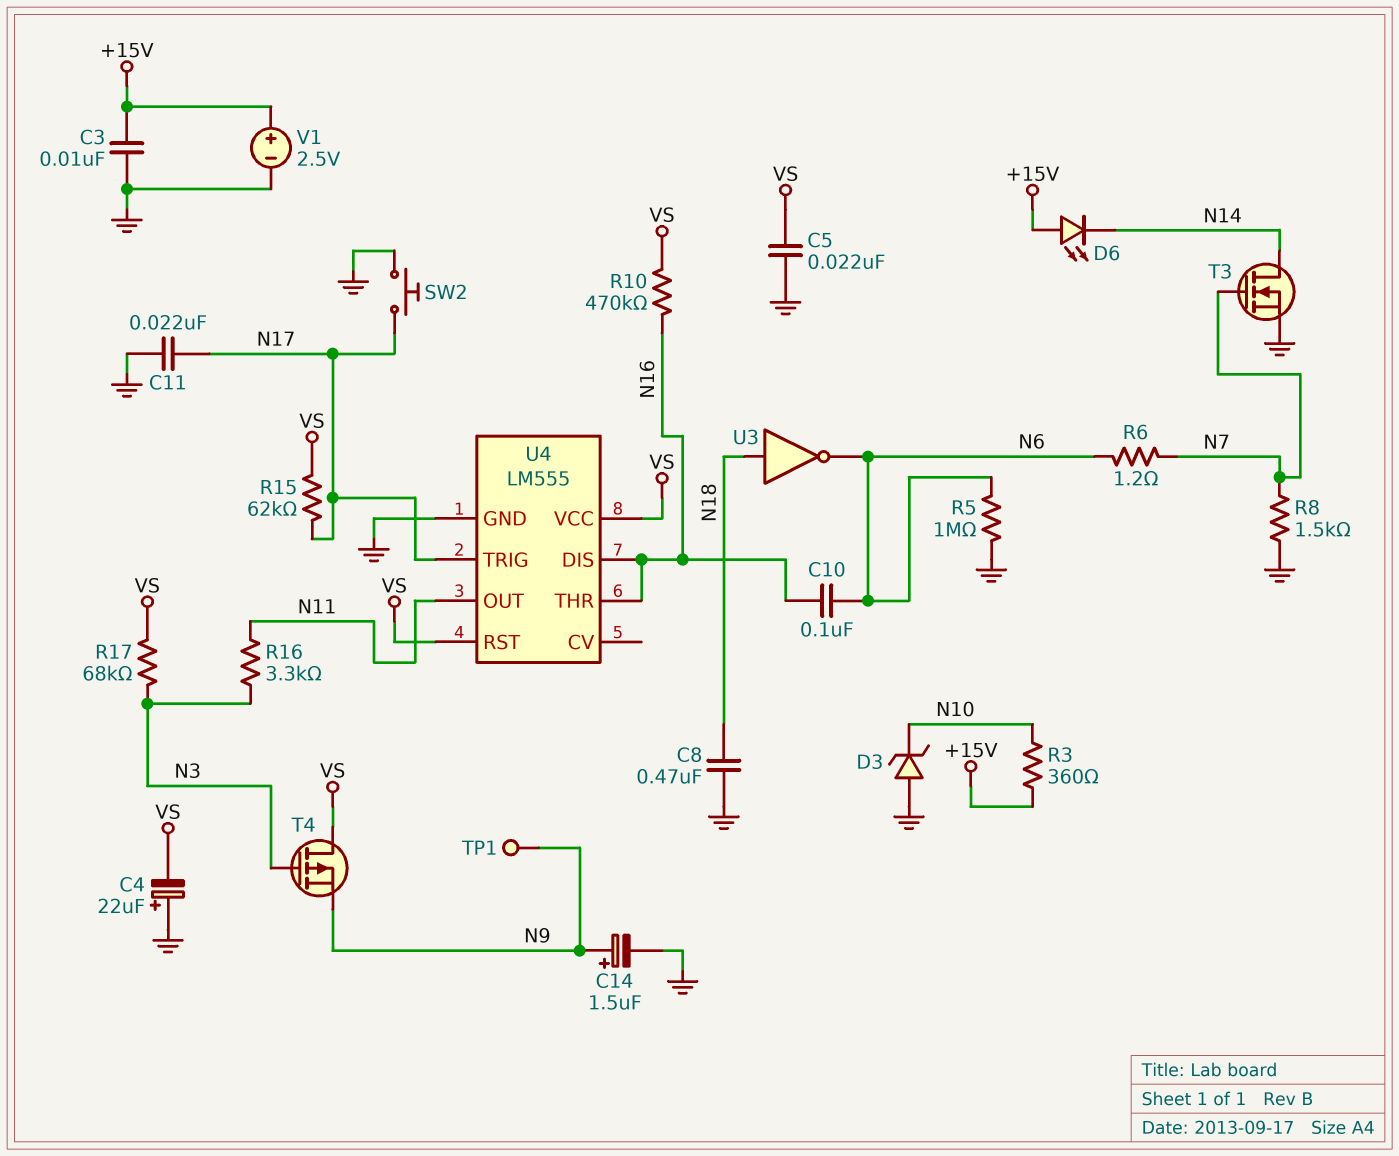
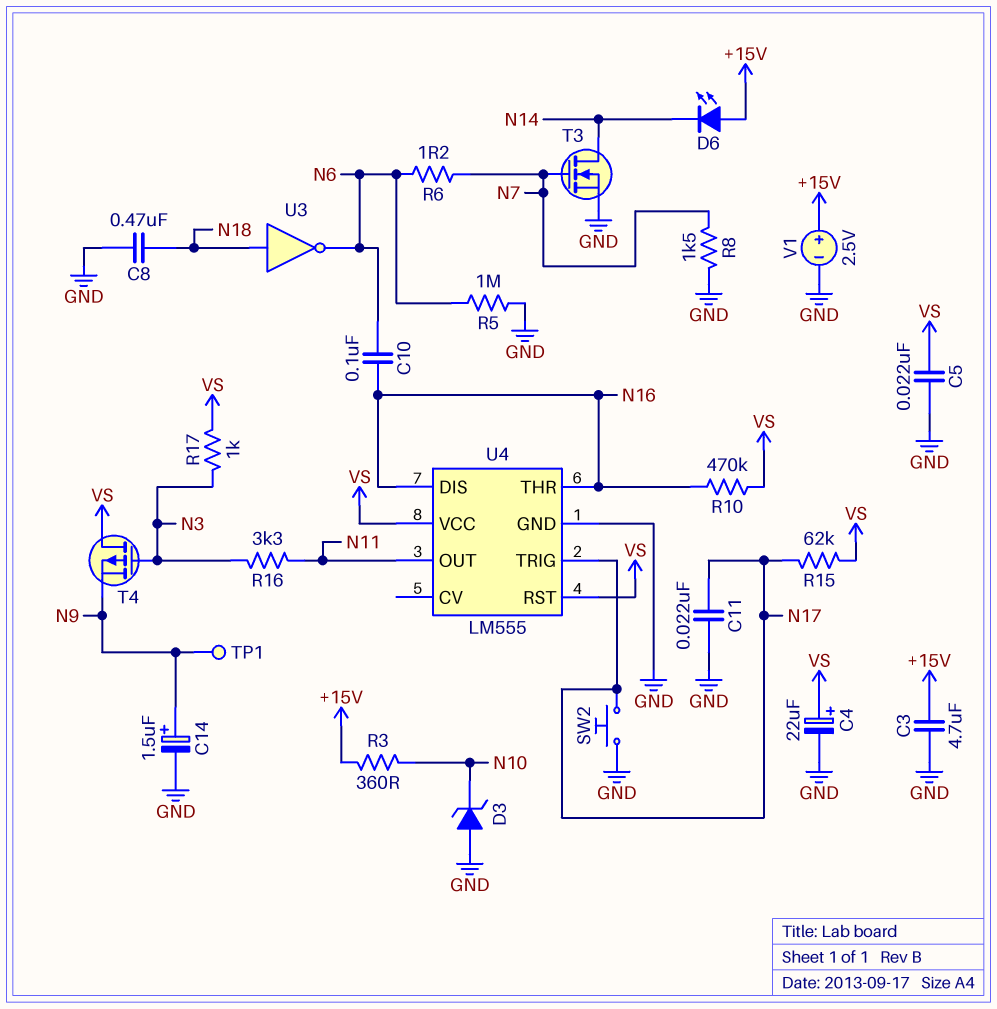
C3: 10nF (+15V, GND) -> 4.7uF (+15V, GND)
C4: 22uF (plus GND, minus VS) -> 22uF (plus VS, minus GND)
R17: 68k (N3, VS) -> 1k (N3, VS)

